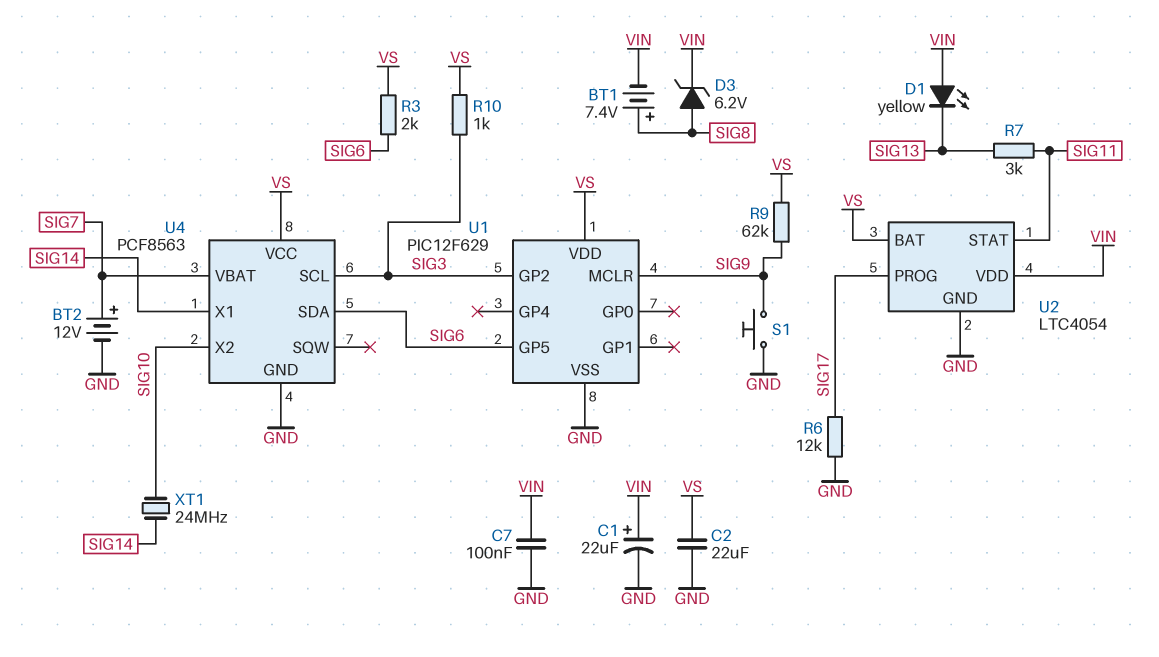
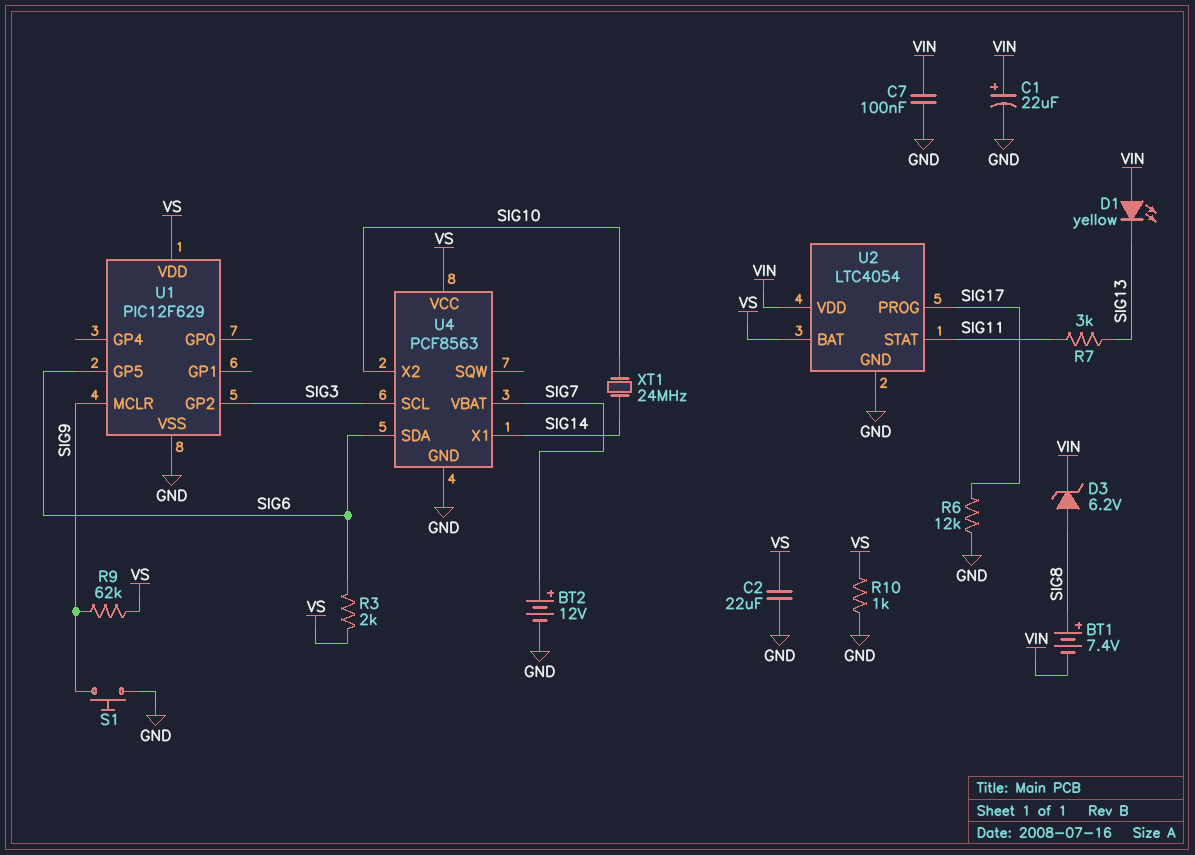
R10: 1k (SIG3, VS) -> 1k (GND, VS)

